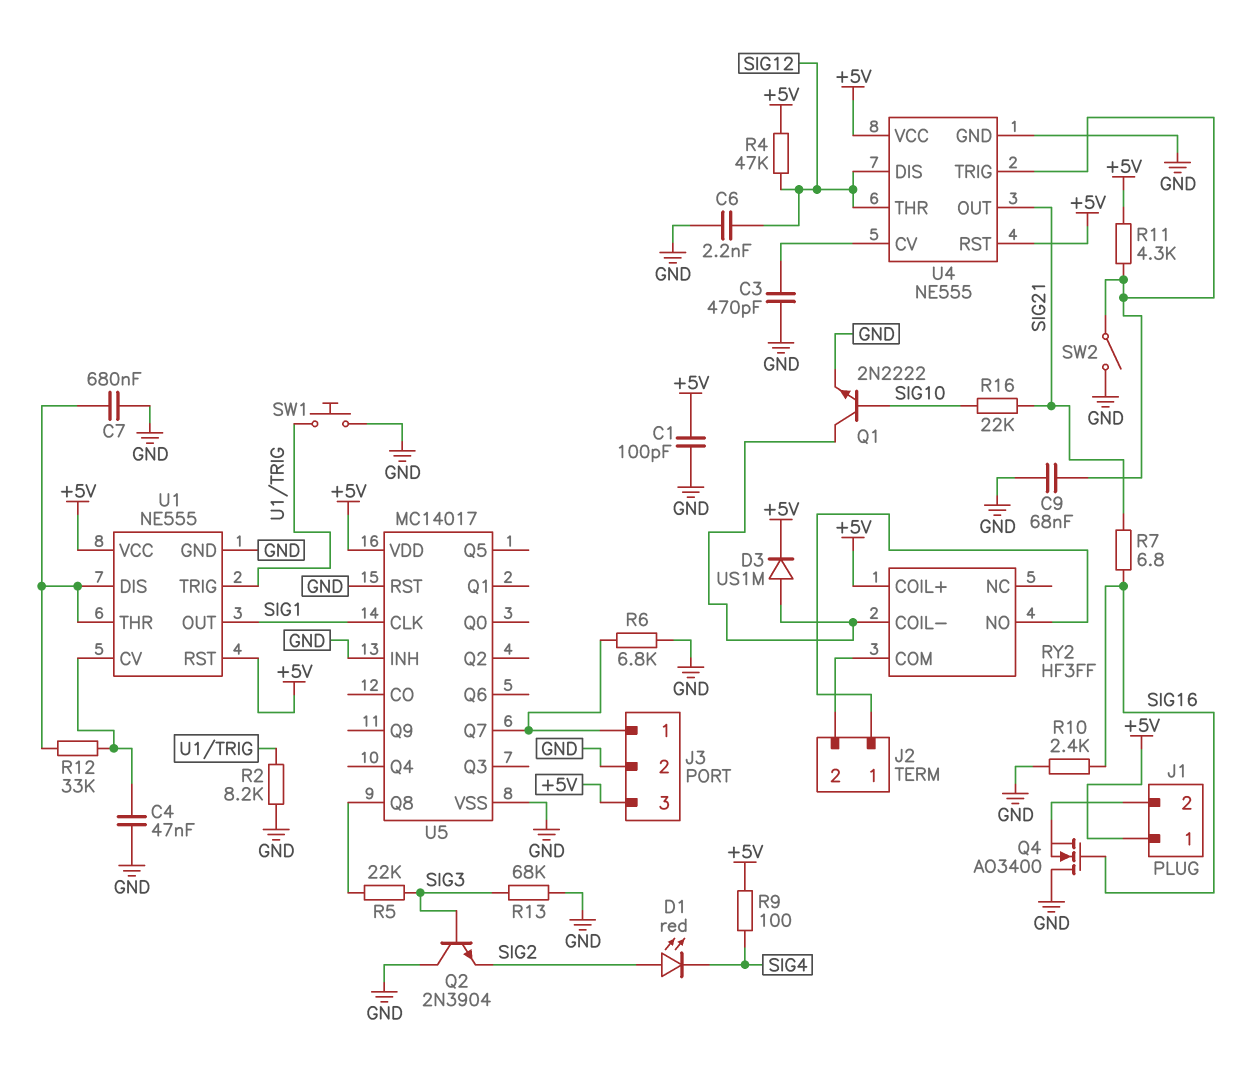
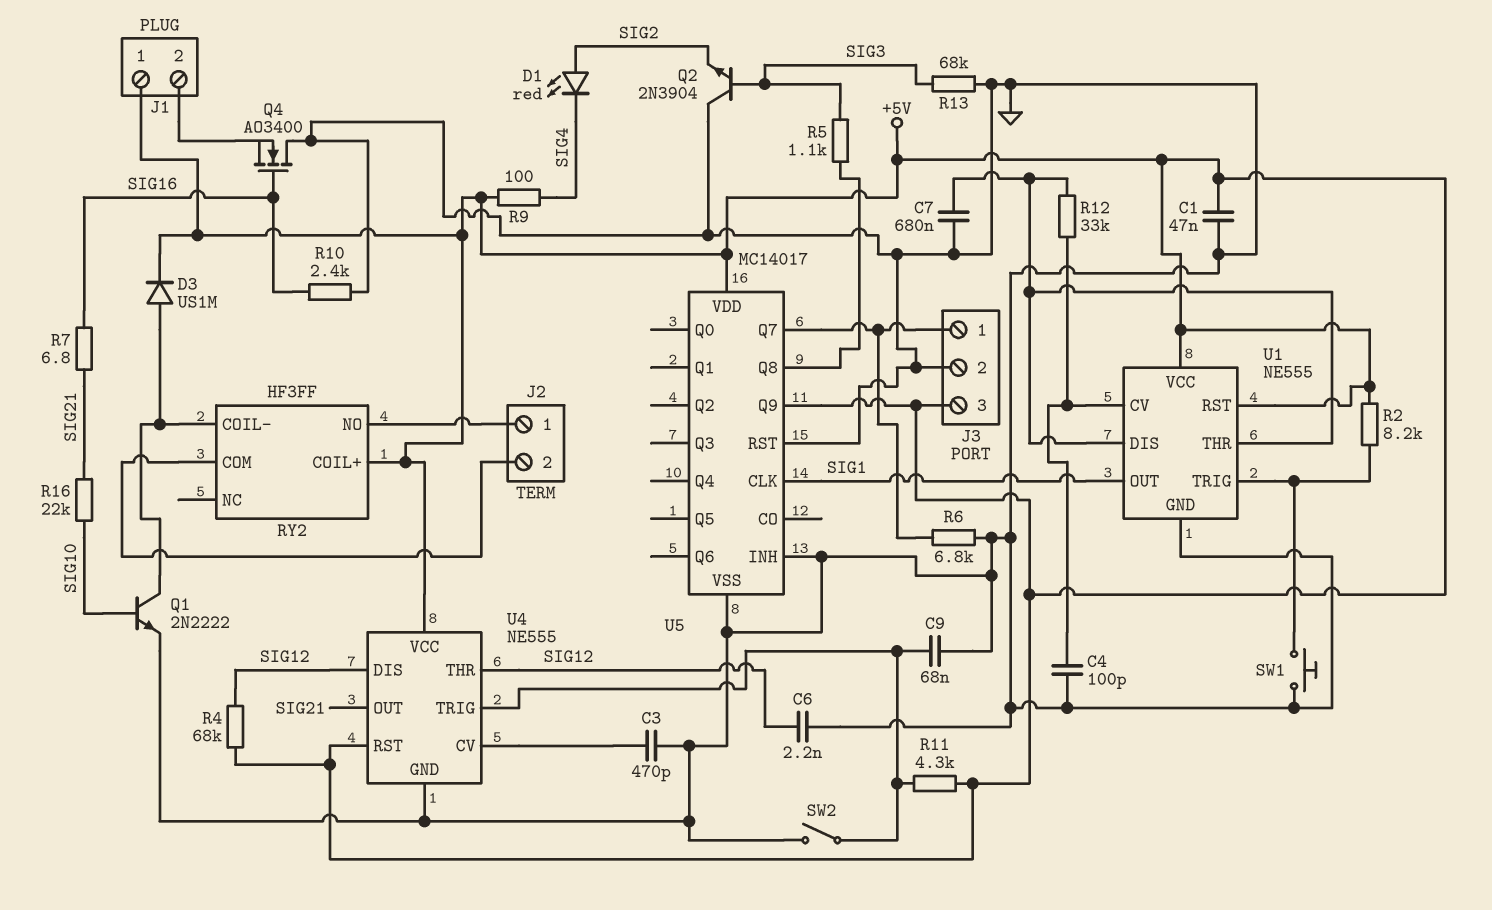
C1: 100pF (+5V, GND) -> 47nF (+5V, GND)
C4: 47nF (GND, U1/CV) -> 100pF (GND, U1/CV)
R2: 8.2k (GND, U1/TRIG) -> 8.2k (+5V, U1/TRIG)
R4: 47k (+5V, SIG12) -> 68k (+5V, SIG12)
R5: 22k (SIG3, U5/Q8) -> 1.1k (SIG3, U5/Q8)
U5 pin Q9: none -> +5V

